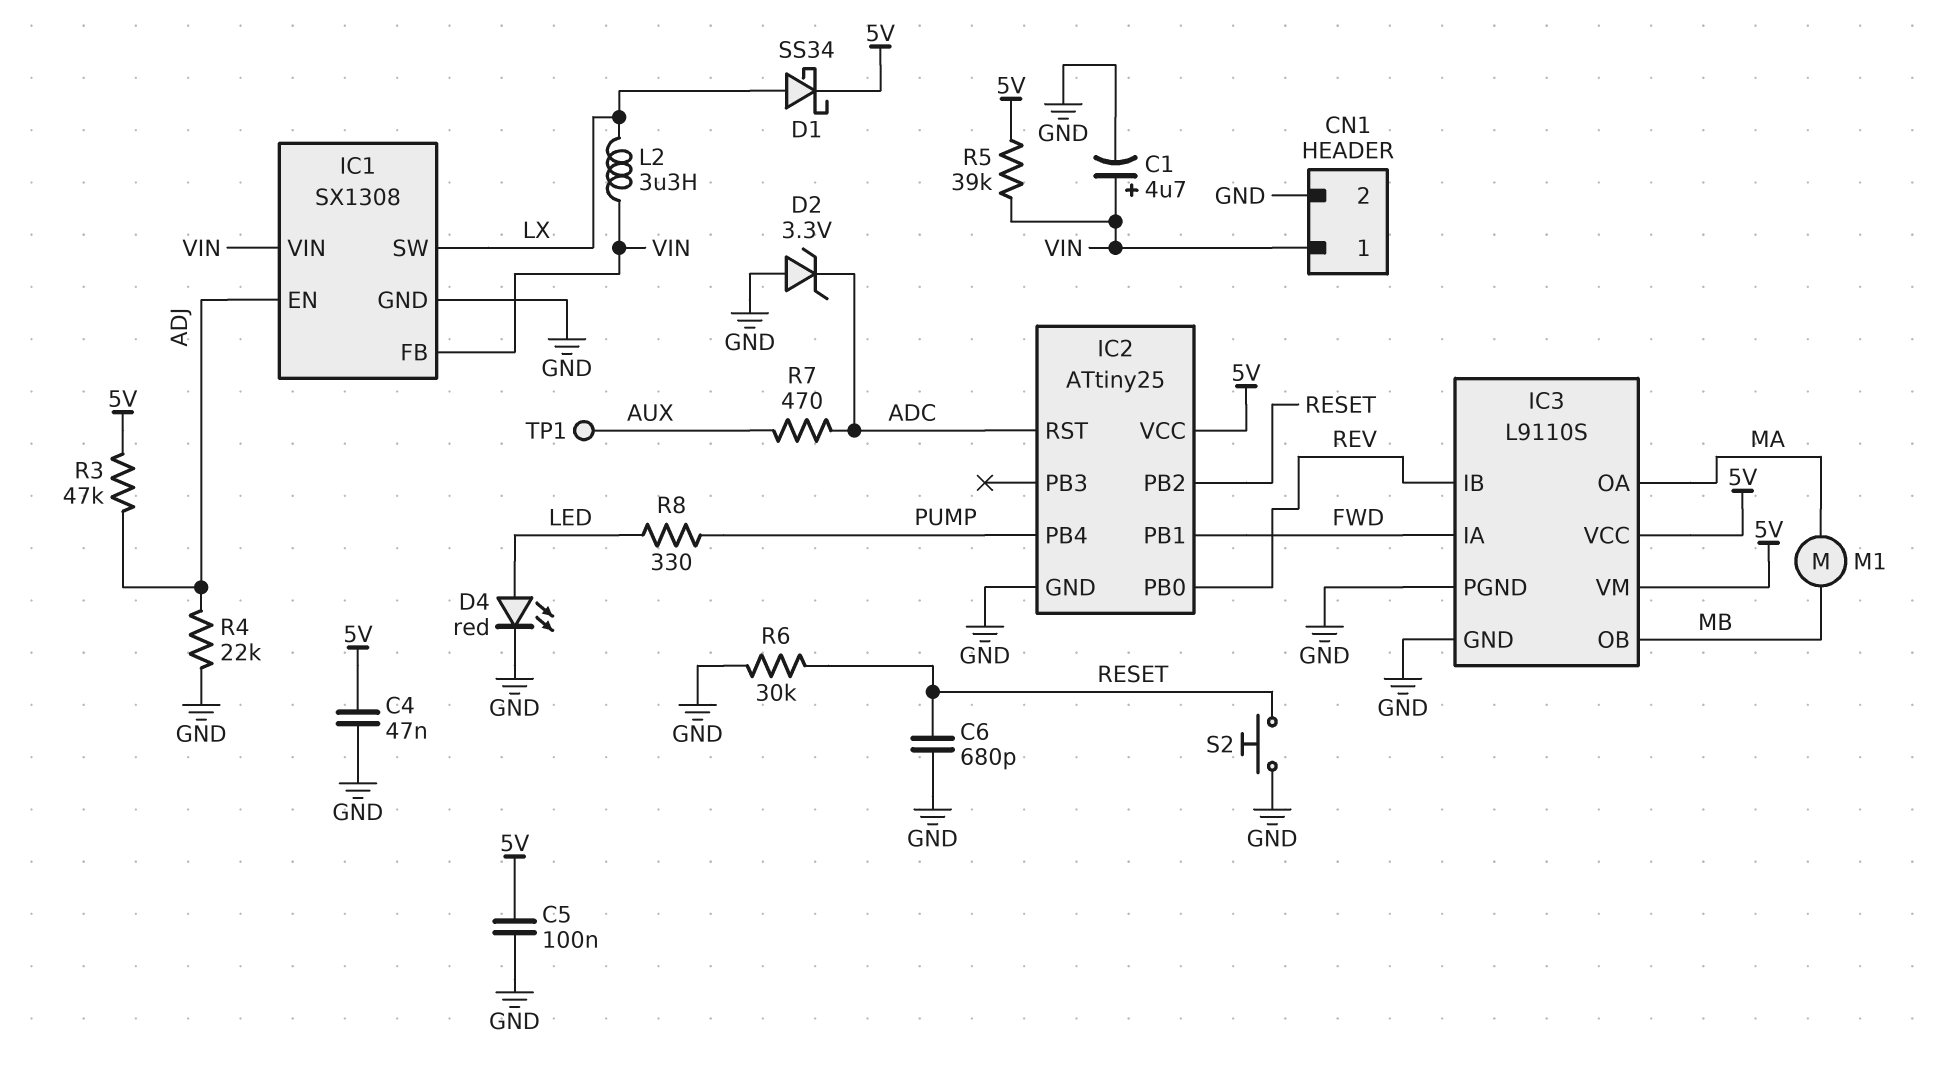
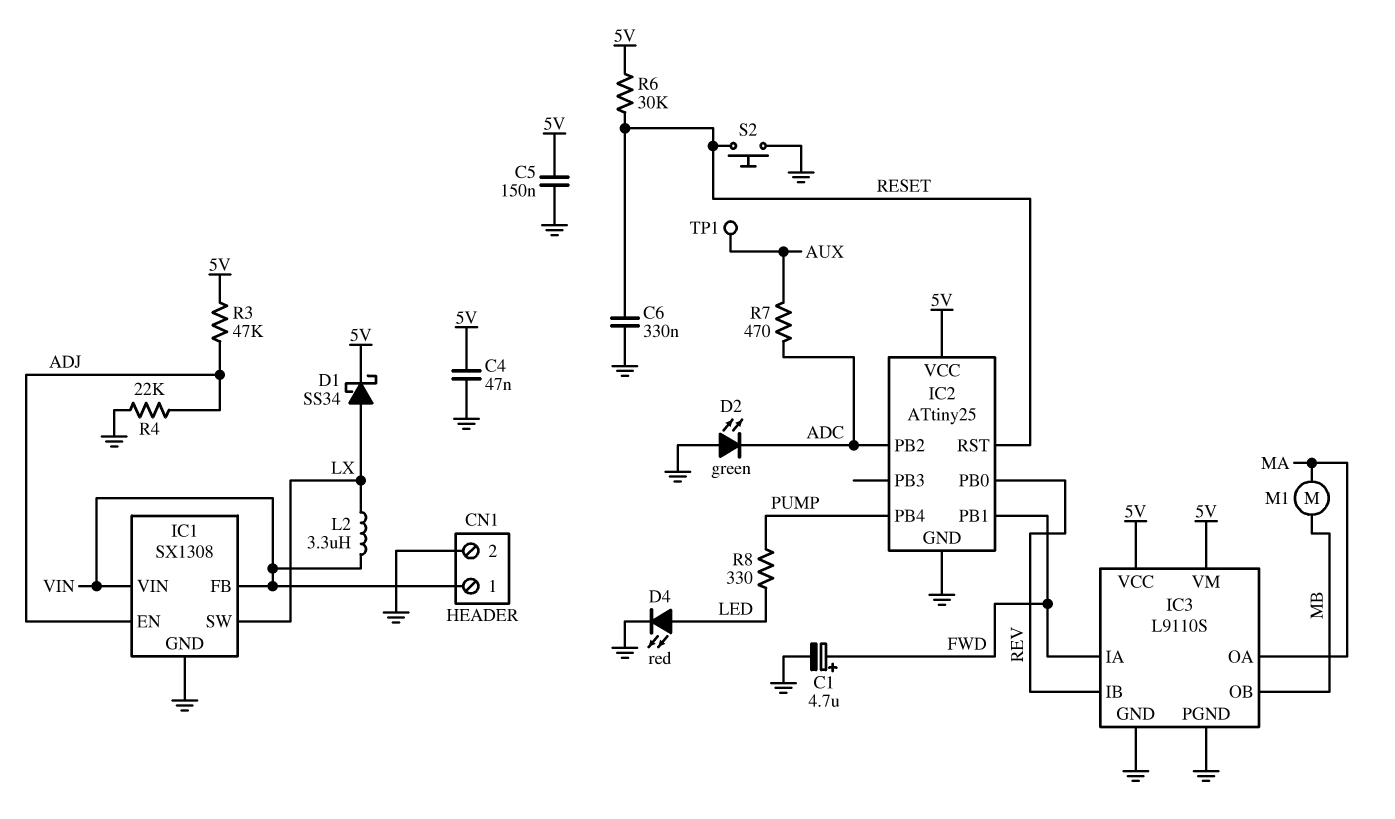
C1: 4.7uF (plus VIN, minus GND) -> 4.7uF (plus FWD, minus GND)
C5: 100nF (5V, GND) -> 150nF (5V, GND)
C6: 680pF (GND, RESET) -> 330nF (GND, RESET)
D2: zener 3.3V (A GND, K ADC) -> LED green (A GND, K ADC)
IC2 pin PB2: RESET -> ADC
IC2 pin RST: ADC -> RESET
R5: 39k (5V, VIN) -> none
R6: 30k (GND, RESET) -> 30k (5V, RESET)

